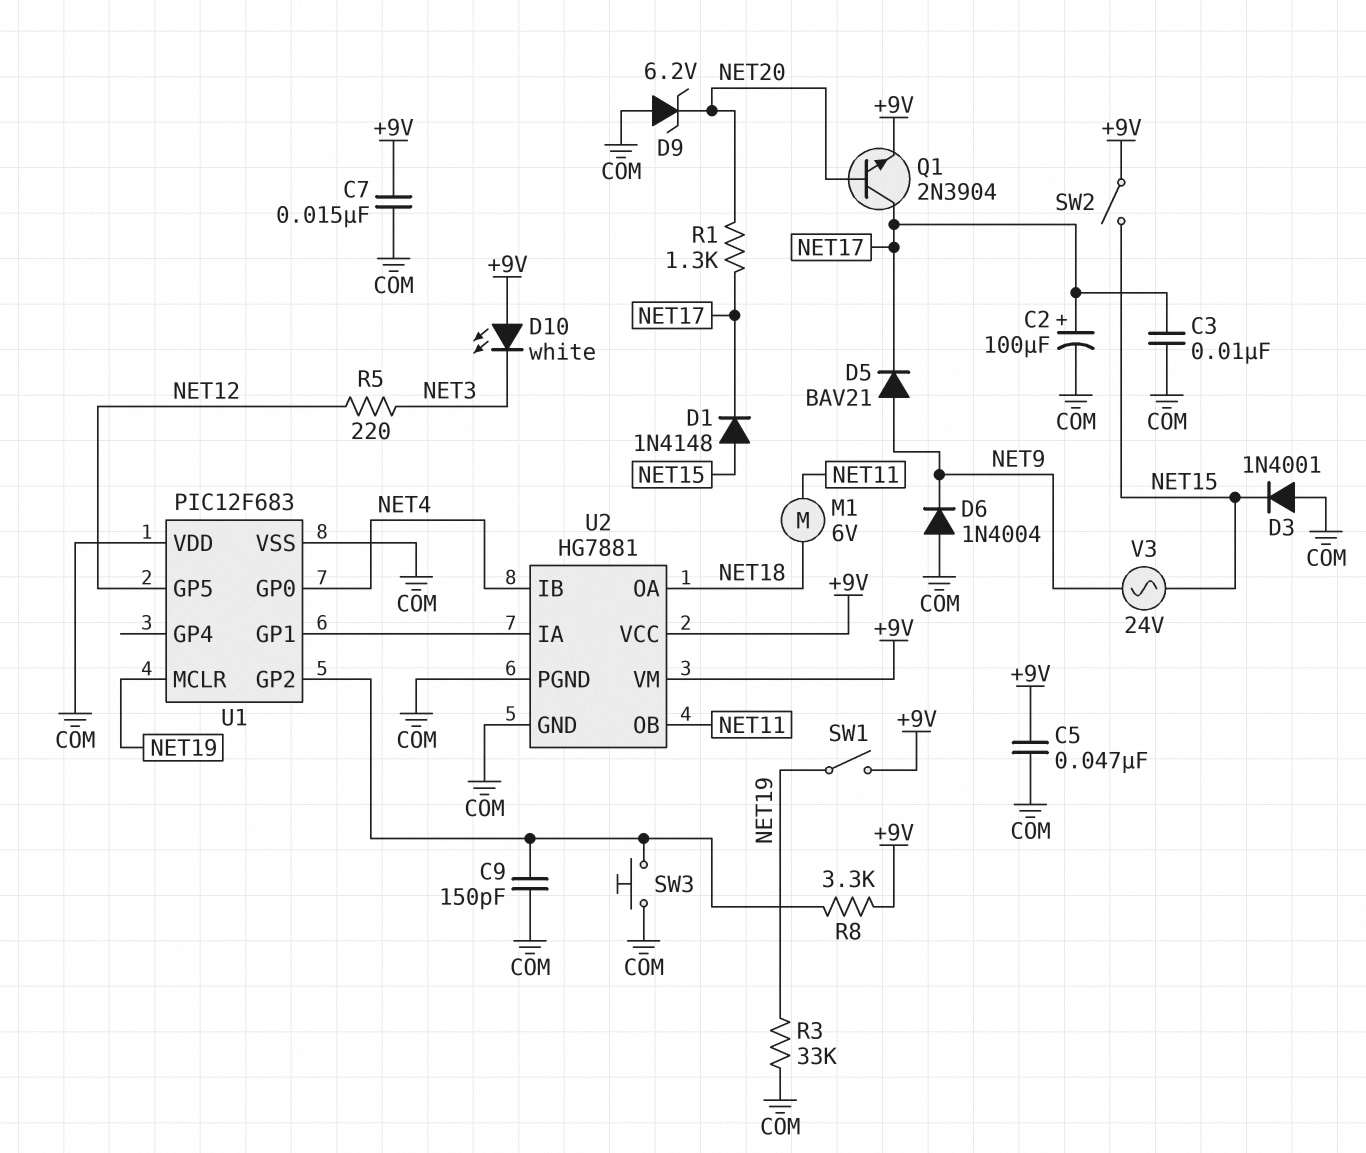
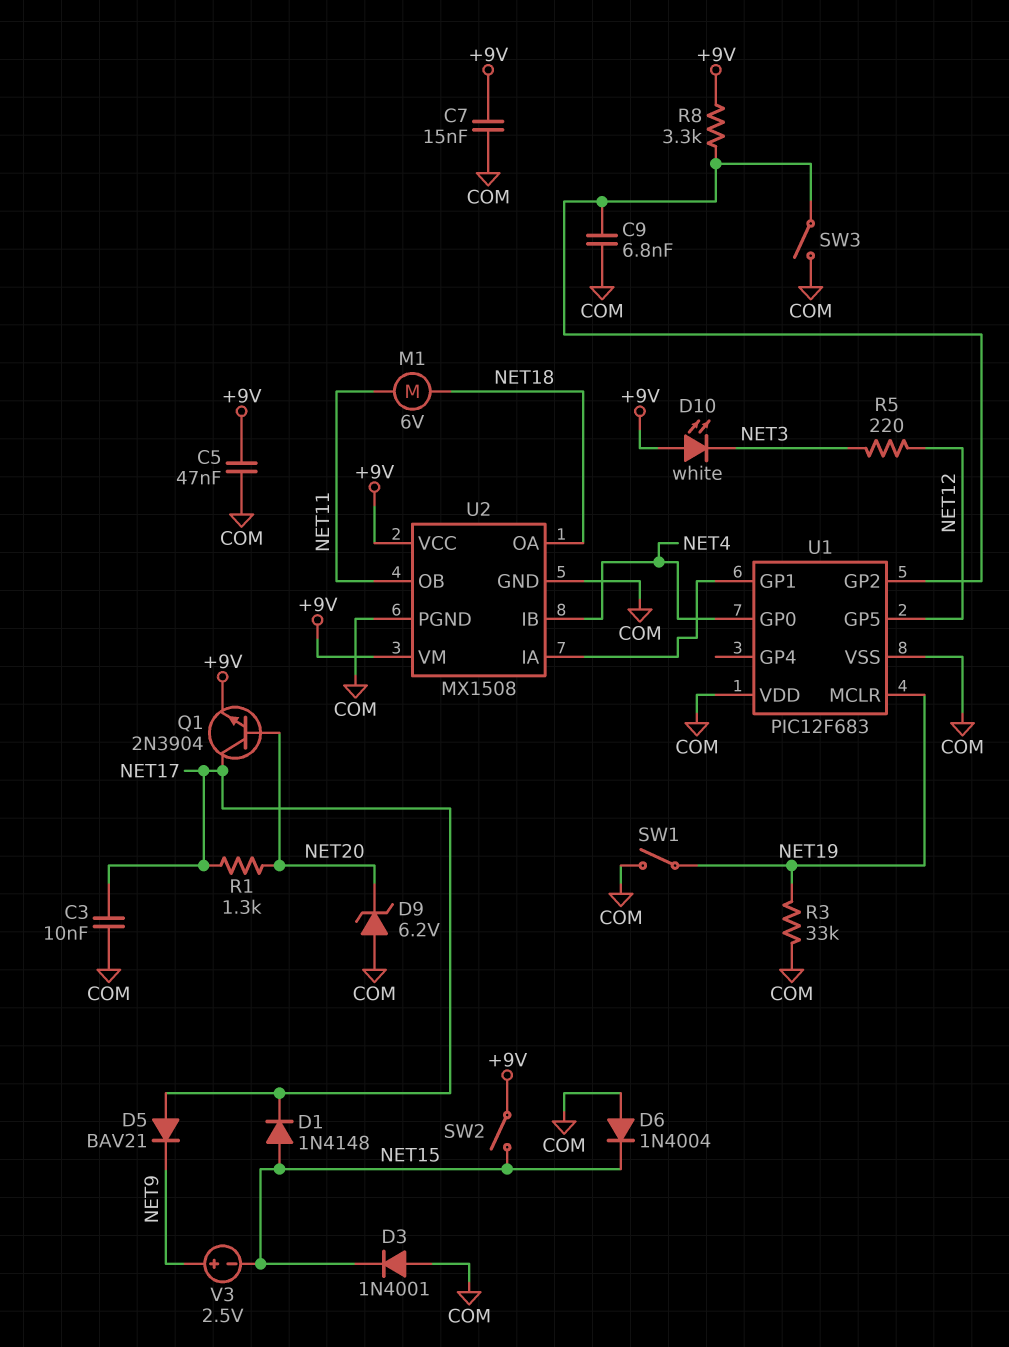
C2: 100uF (plus NET17, minus COM) -> none
C9: 150pF (COM, U1/GP2) -> 6.8nF (COM, U1/GP2)
D5: diode BAV21 (A NET9, K NET17) -> diode BAV21 (A NET17, K NET9)
D6: diode 1N4004 (A COM, K NET9) -> diode 1N4004 (A COM, K NET15)
SW1: switch (+9V, NET19) -> switch (COM, NET19)
SW3: button (COM, U1/GP2) -> switch (COM, U1/GP2)
U2: HG7881 -> MX1508
V3: AC 24V (NET9, NET15) -> 2.5V (plus NET9, minus NET15)

